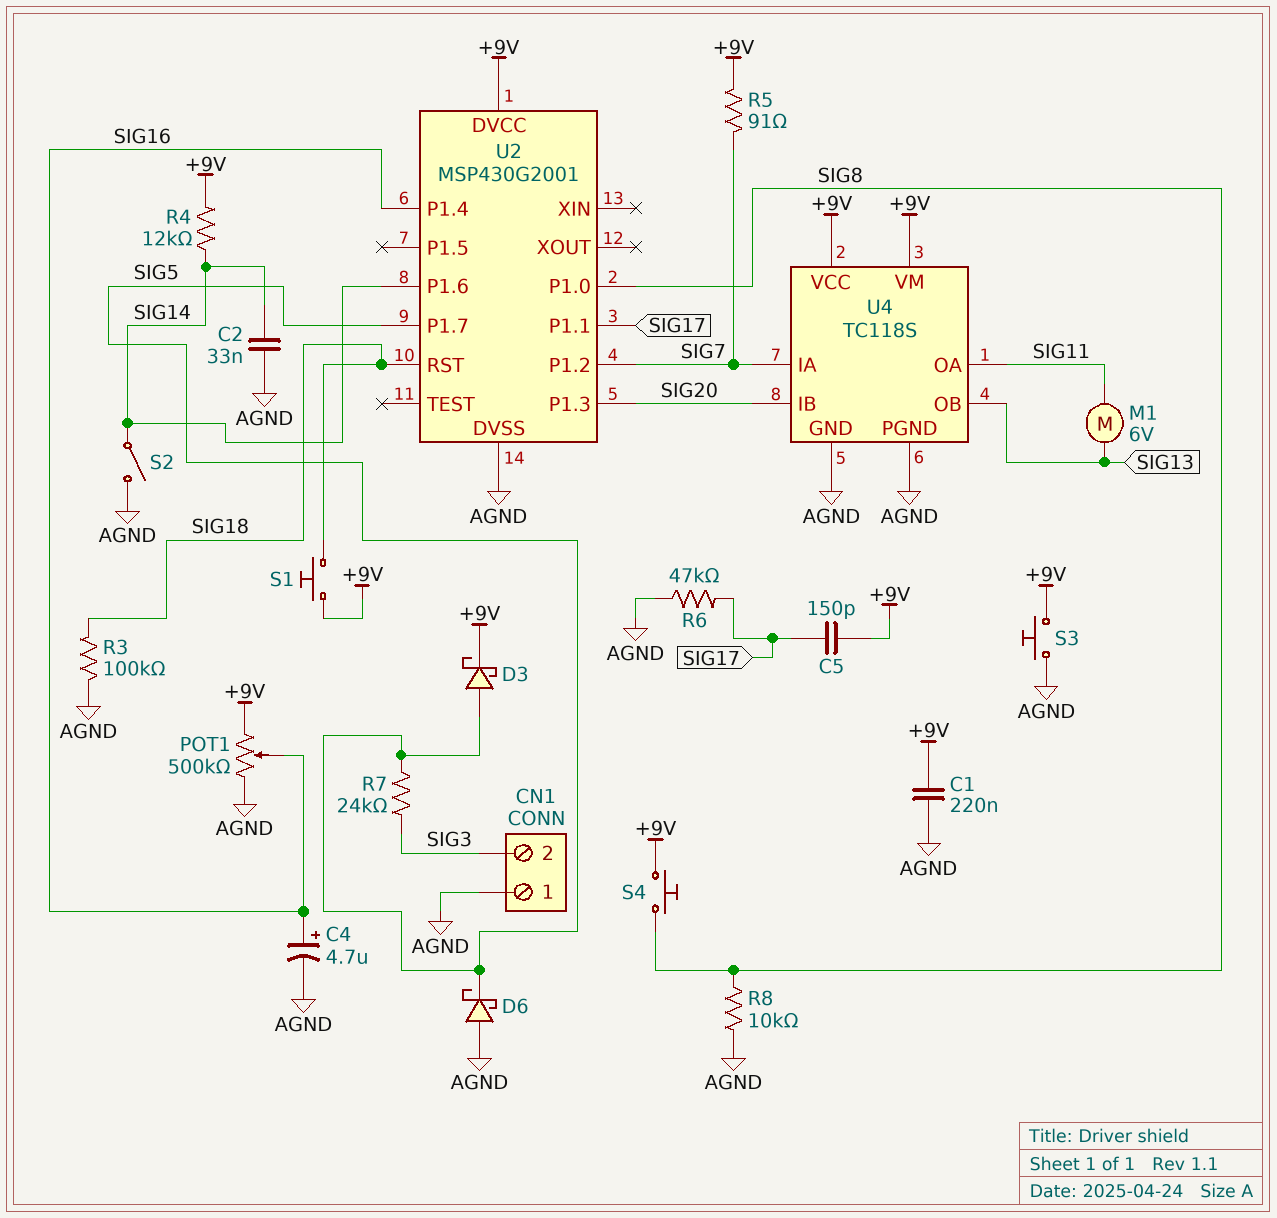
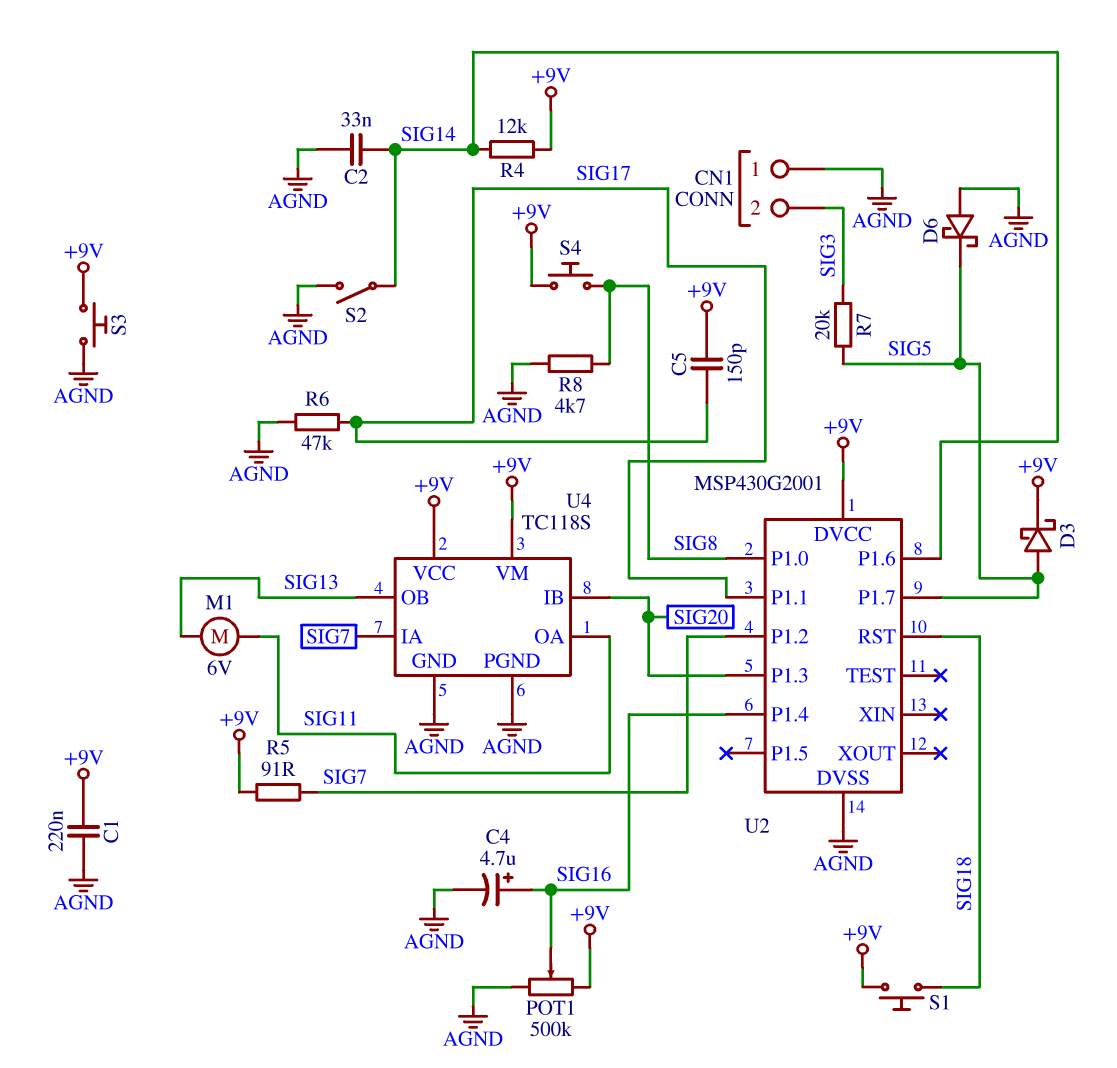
R3: 100k (AGND, SIG18) -> none
R7: 24k (SIG3, SIG5) -> 20k (SIG3, SIG5)
R8: 10k (AGND, SIG8) -> 4.7k (AGND, SIG8)

